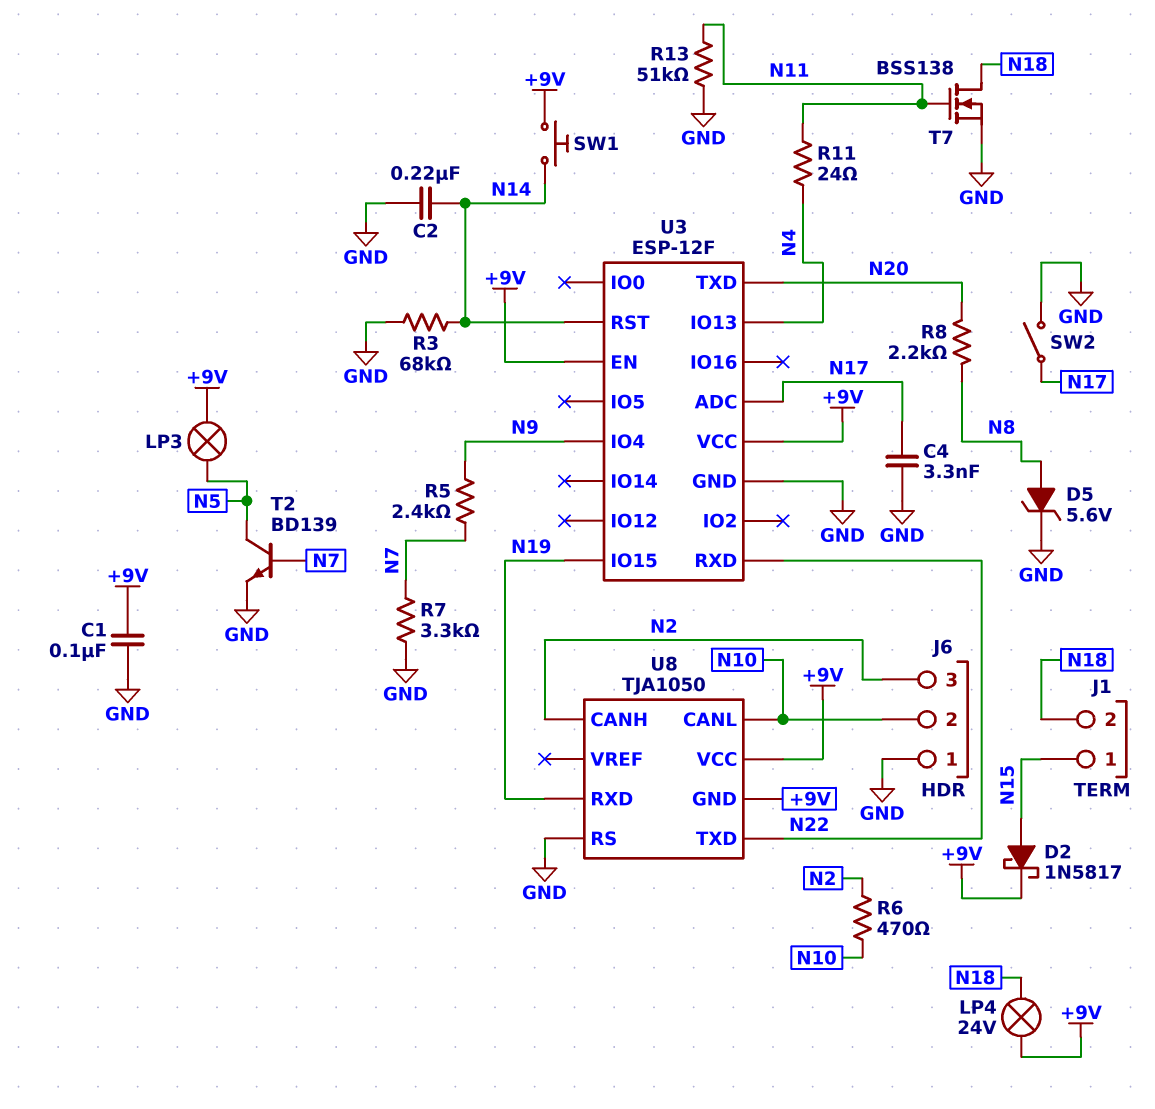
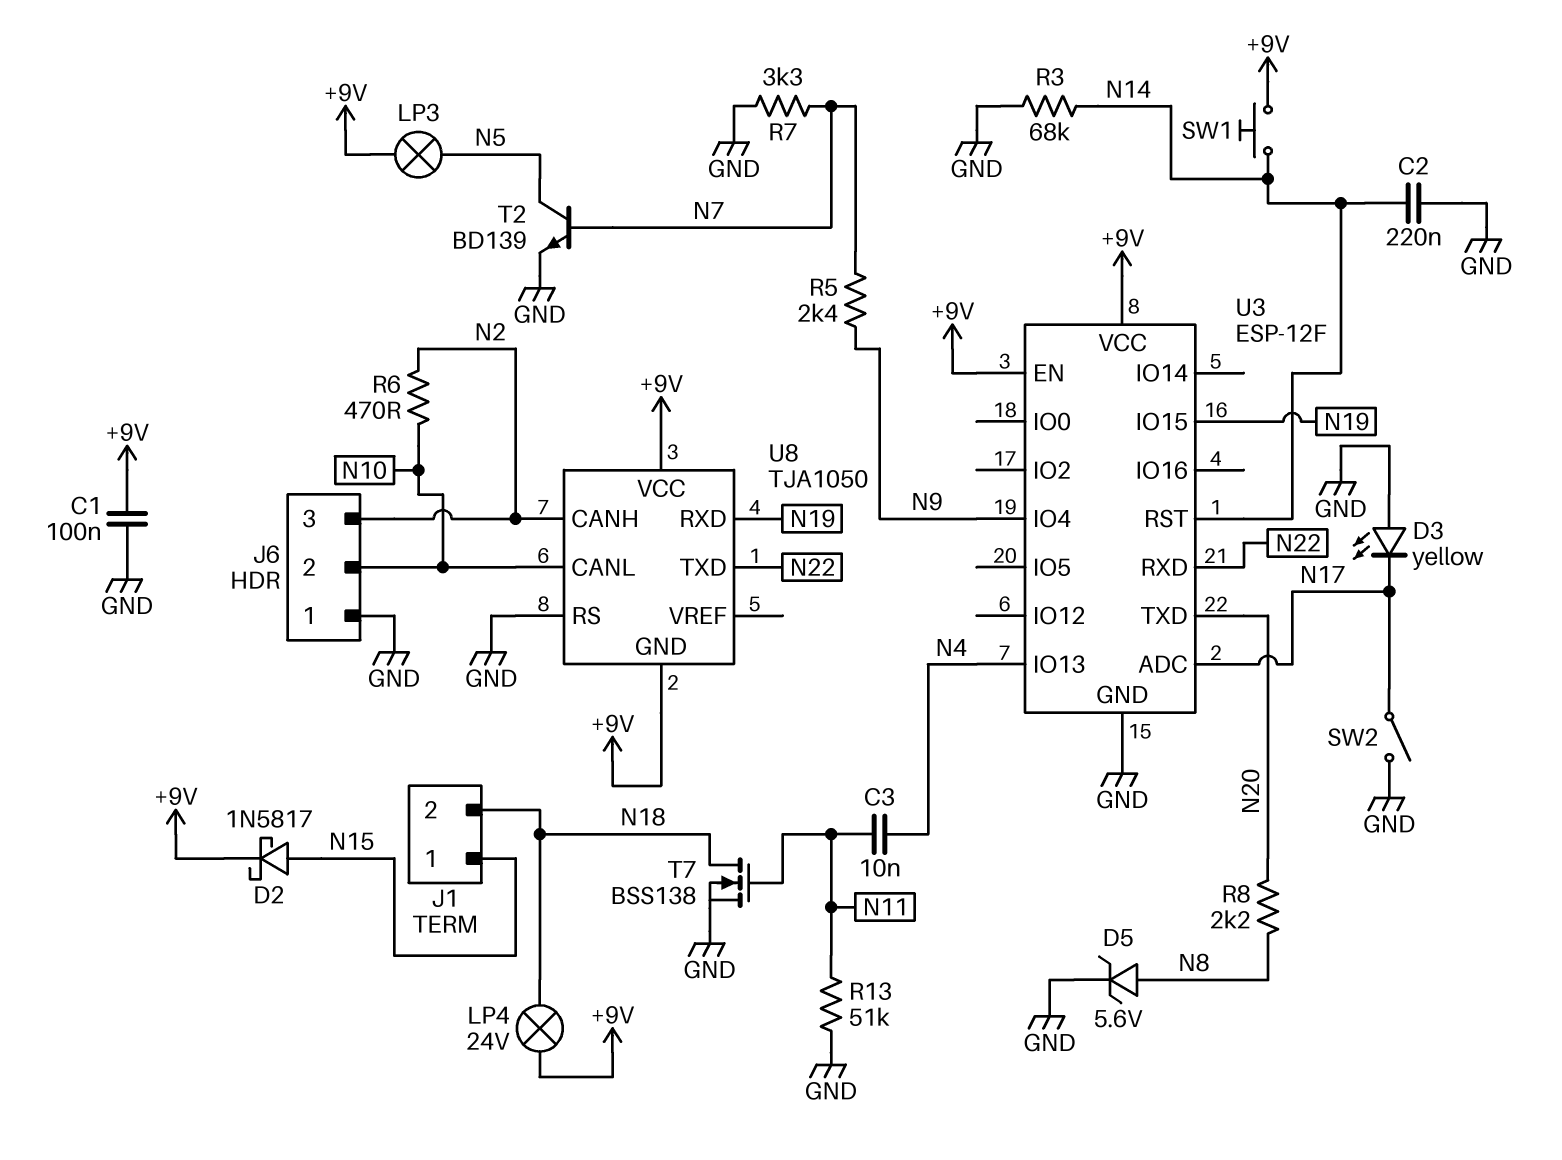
C3: none -> 10nF (N4, N11)
C4: 3.3nF (GND, N17) -> none
D3: none -> LED yellow (A GND, K N17)
R11: 24 (N4, N11) -> none

